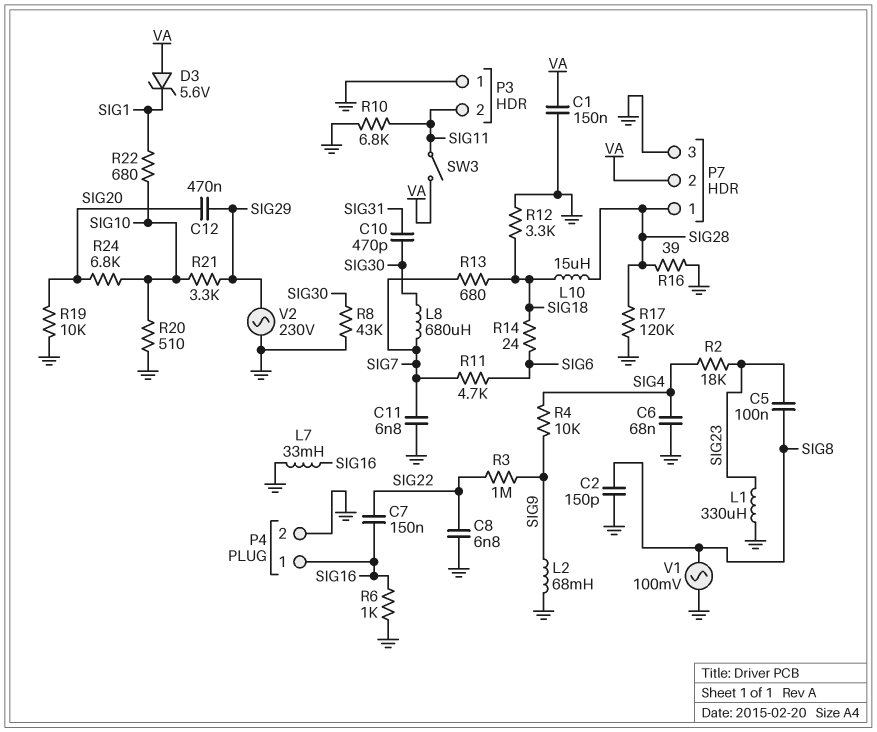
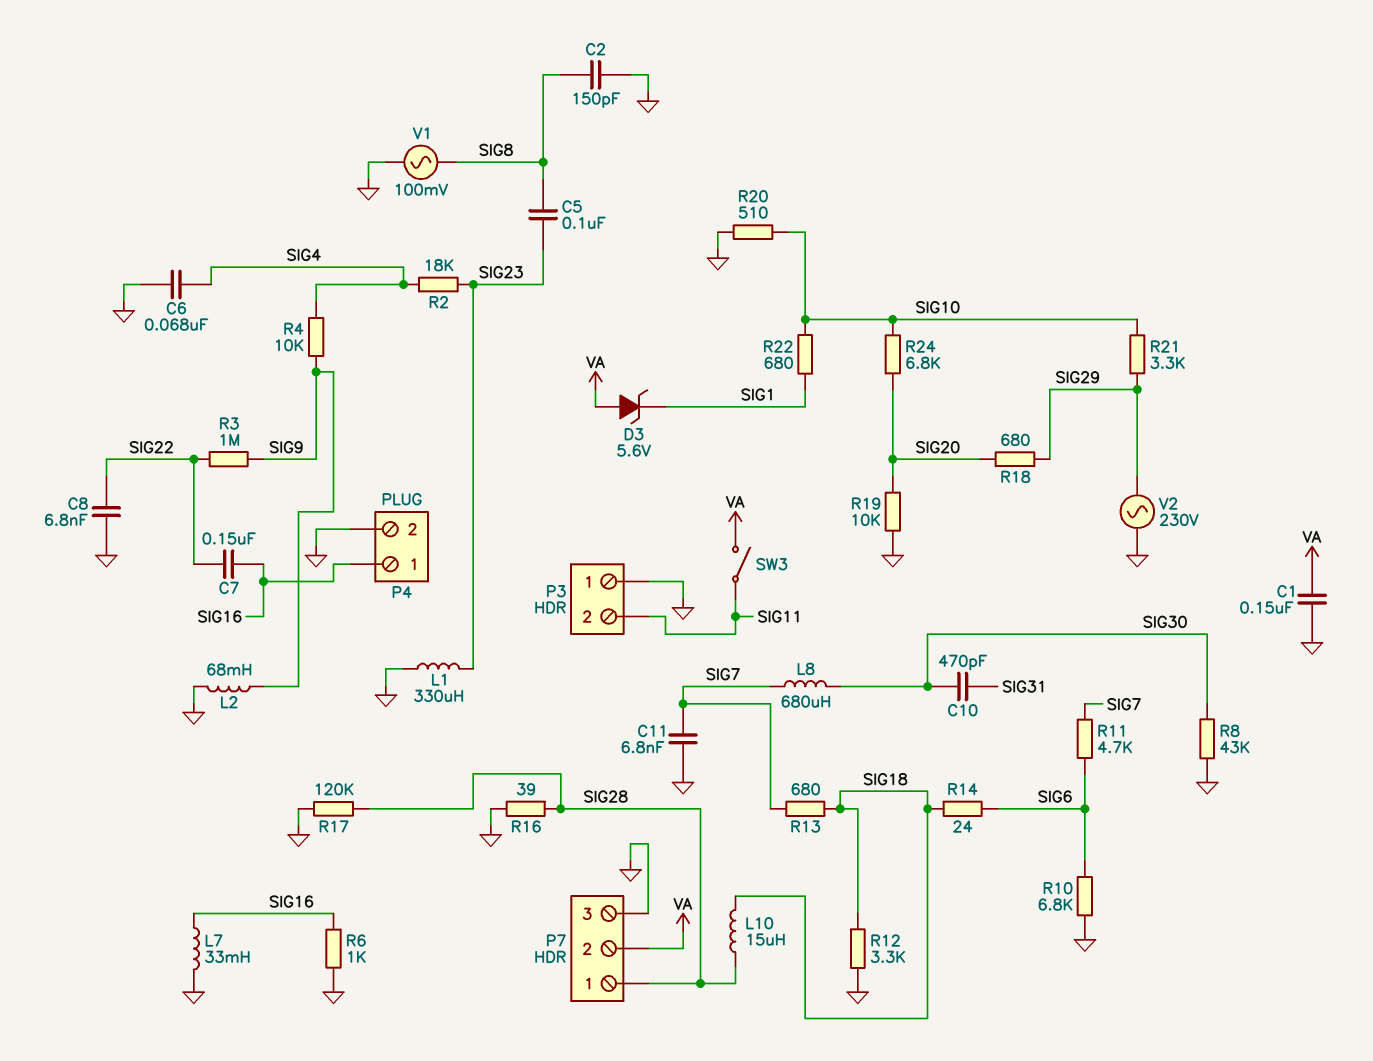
C12: 470nF (SIG20, SIG29) -> none
R10: 6.8k (GND, SIG11) -> 6.8k (GND, SIG6)
R18: none -> 680 (SIG20, SIG29)

